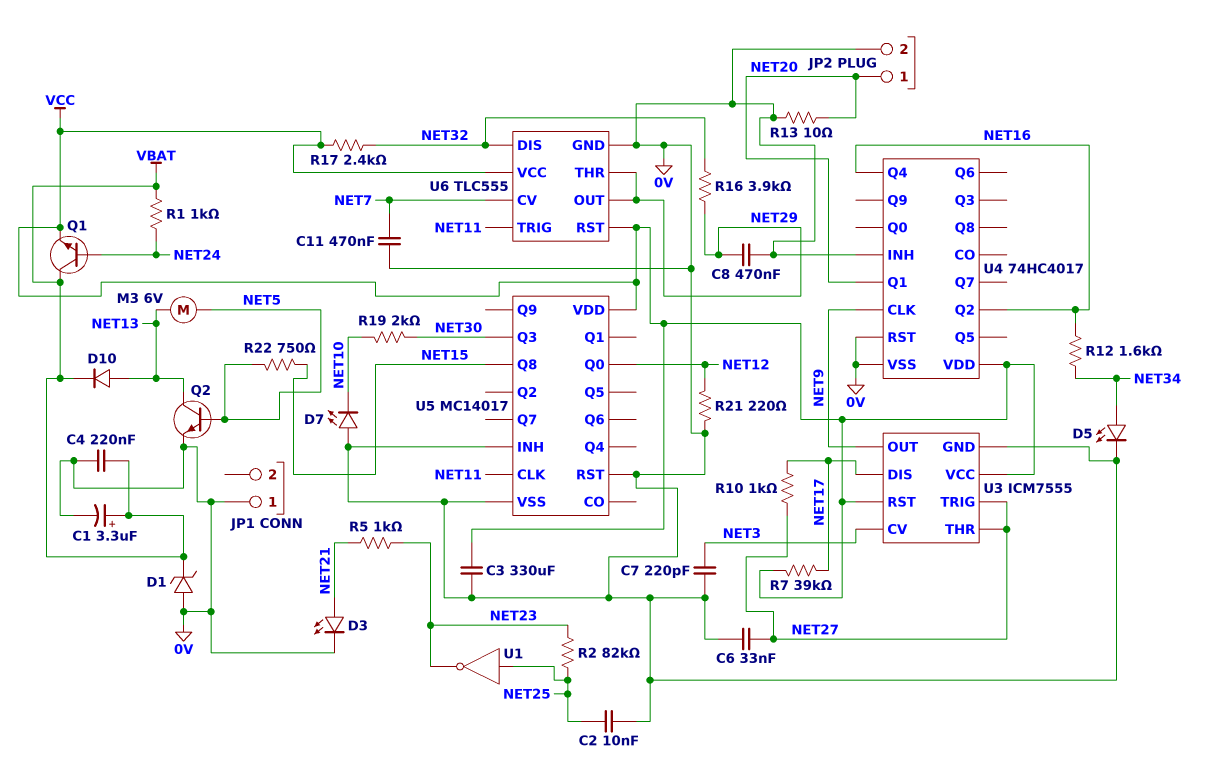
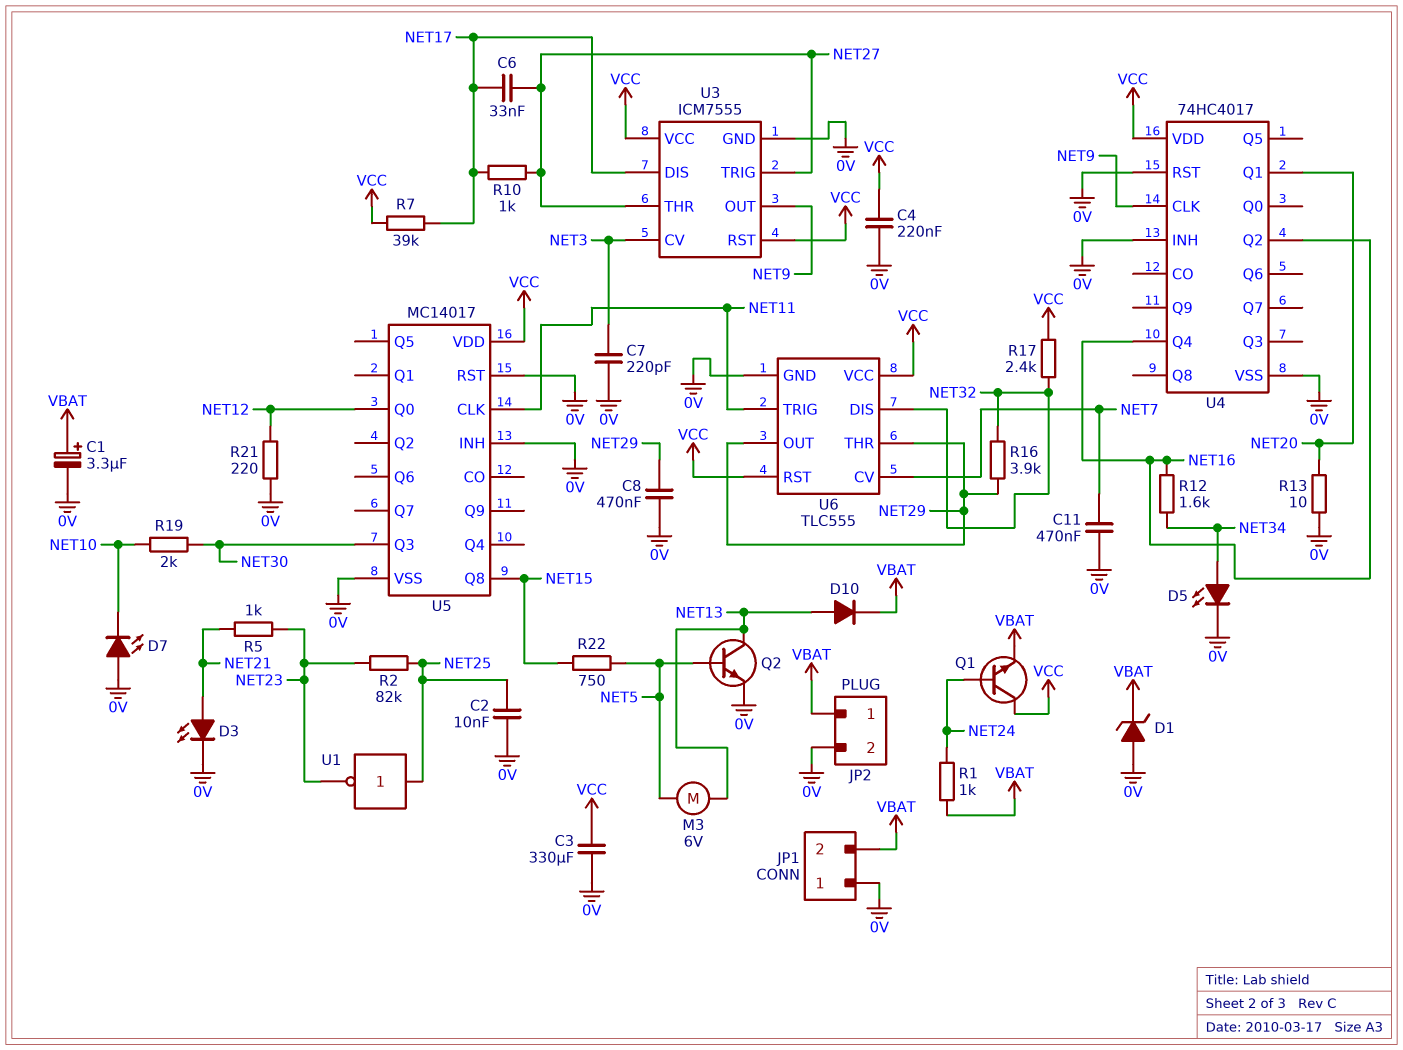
C4: 220nF (0V, VBAT) -> 220nF (0V, VCC)
C6: 33nF (0V, NET27) -> 33nF (NET17, NET27)
JP1 pin 2: none -> VBAT
JP2 pin 1: NET20 -> VBAT
Q1: NPN (B NET24, C VBAT, E VCC) -> NPN (B NET24, C VCC, E VBAT)

